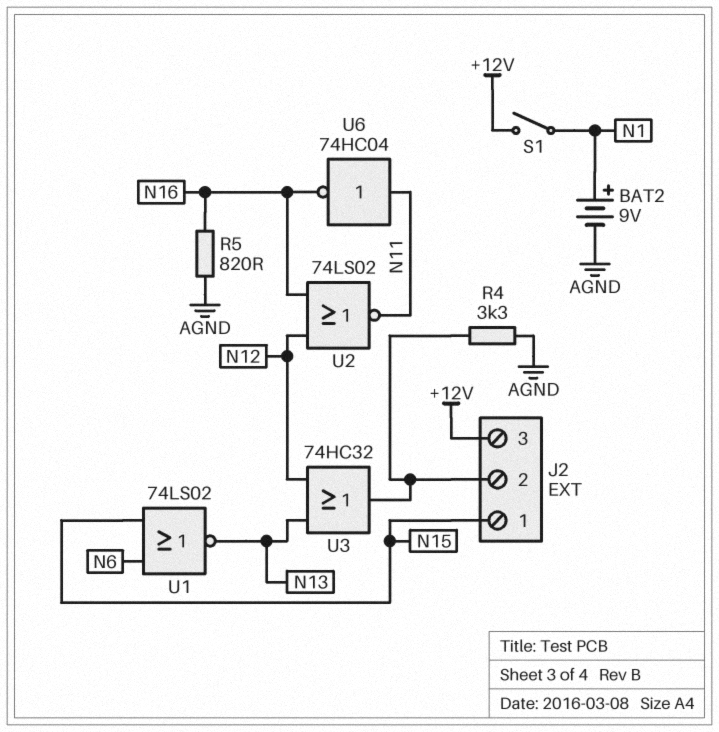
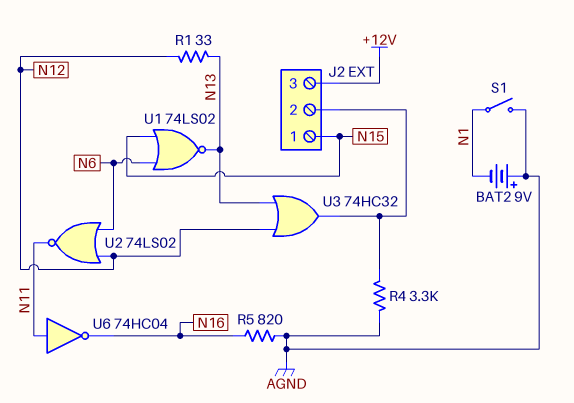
BAT2: 9V (plus N1, minus AGND) -> 9V (plus AGND, minus N1)
R1: none -> 33 (N12, N13)
S1: switch (+12V, N1) -> switch (AGND, N1)
U2: NOR 74LS02 (in N12, in N16, out N11) -> NOR 74LS02 (in N6, in N12, out N11)

